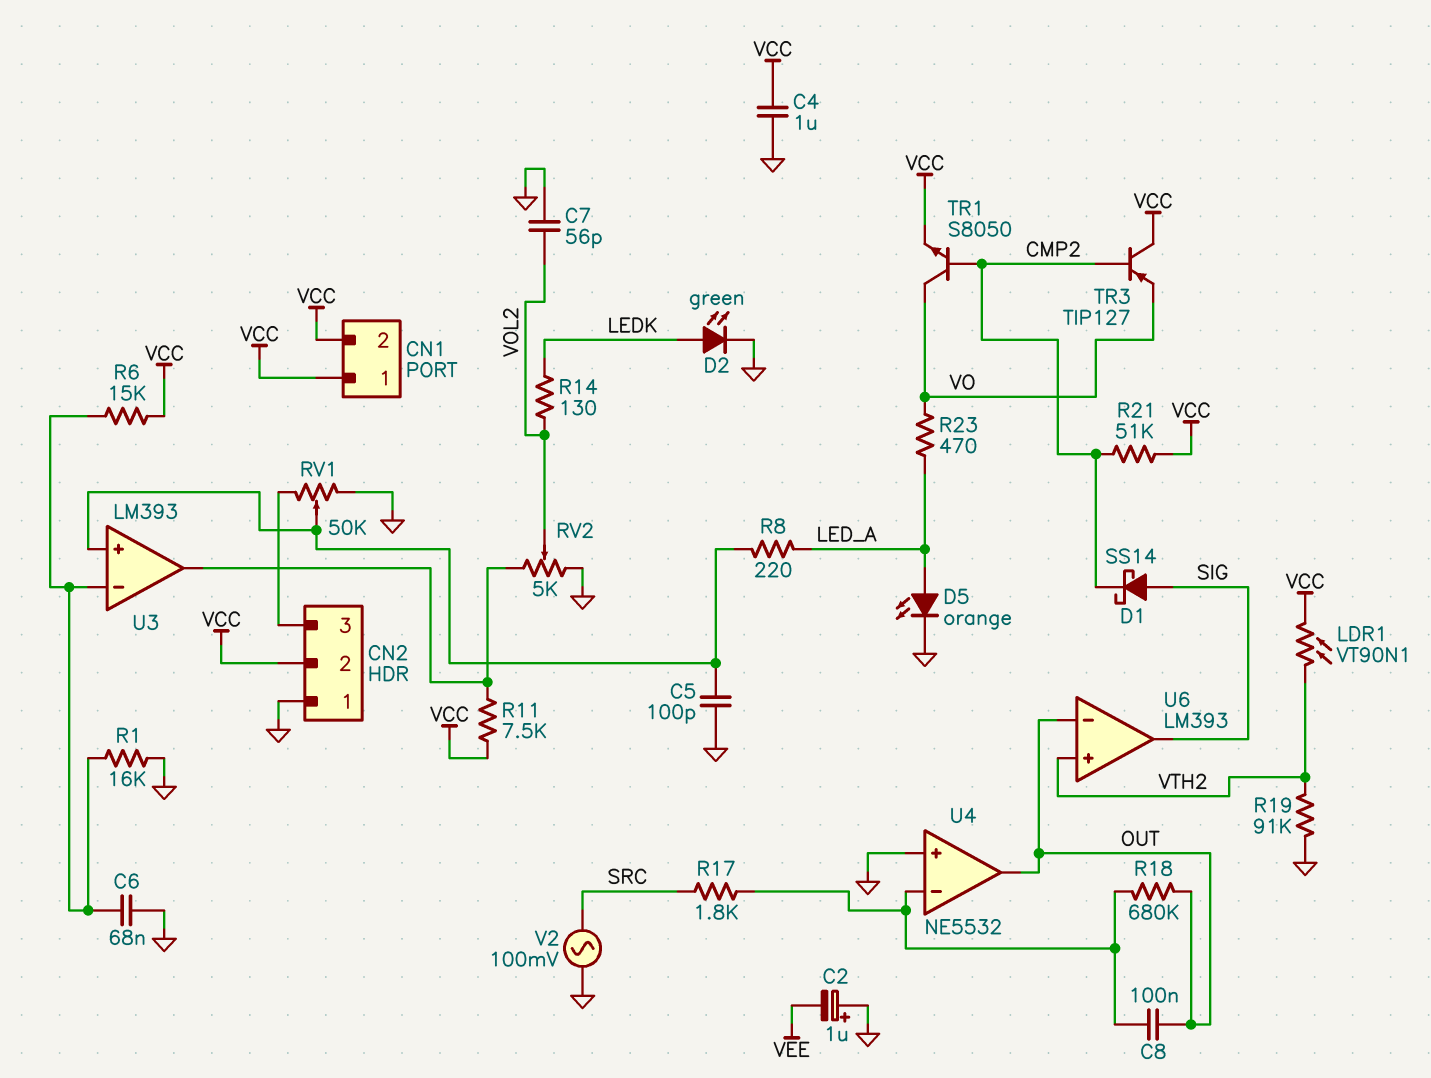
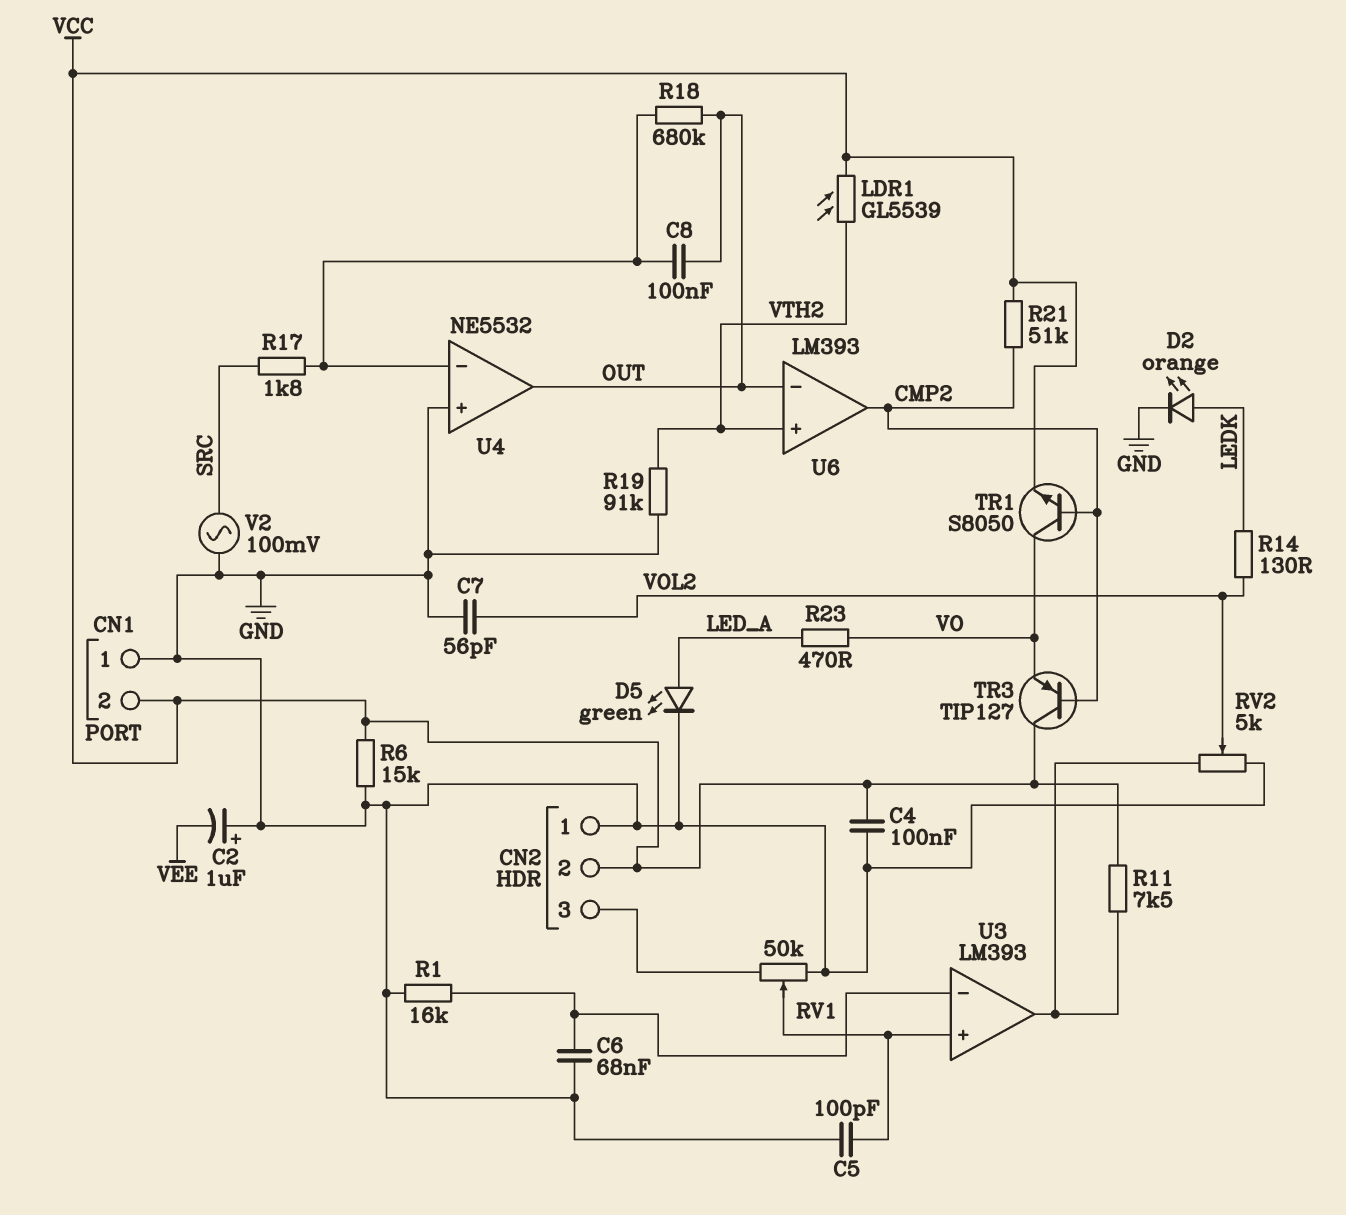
C4: 1uF (GND, VCC) -> 100nF (GND, VCC)
CN1 pin 1: VCC -> GND
D1: schottky SS14 (A SIG, K CMP2) -> none
D2: LED green (A LEDK, K GND) -> LED orange (A LEDK, K GND)
D5: LED orange (A LED_A, K GND) -> LED green (A LED_A, K GND)
LDR1: VT90N1 (VCC, VTH2) -> GL5539 (VCC, VTH2)
R6: 15k (U3/in-, VCC) -> 15k (GND, VCC)
R8: 220 (LED_A, U3/in+) -> none
U6 pin out: SIG -> CMP2

